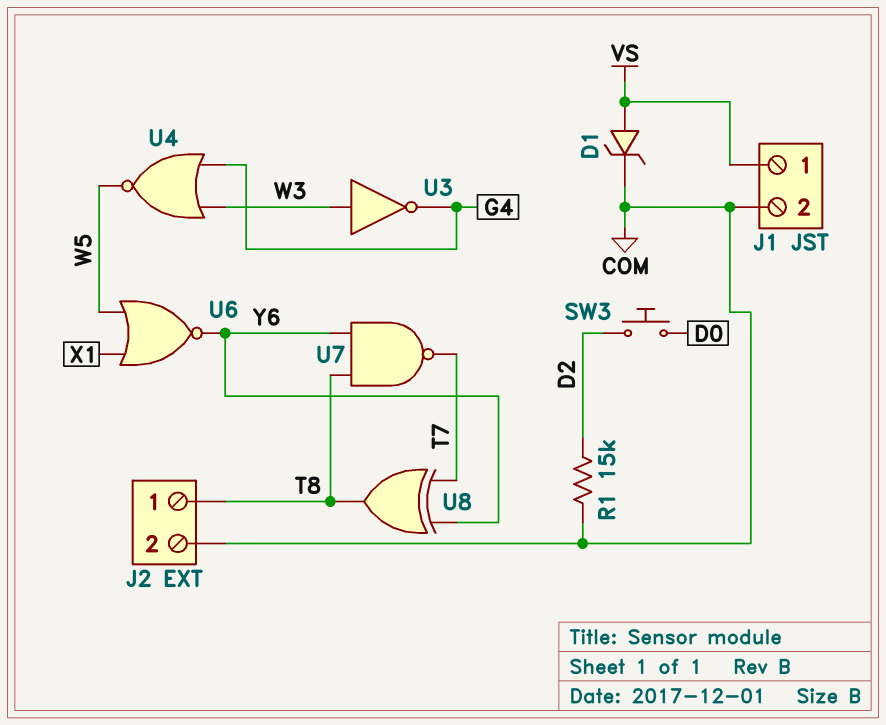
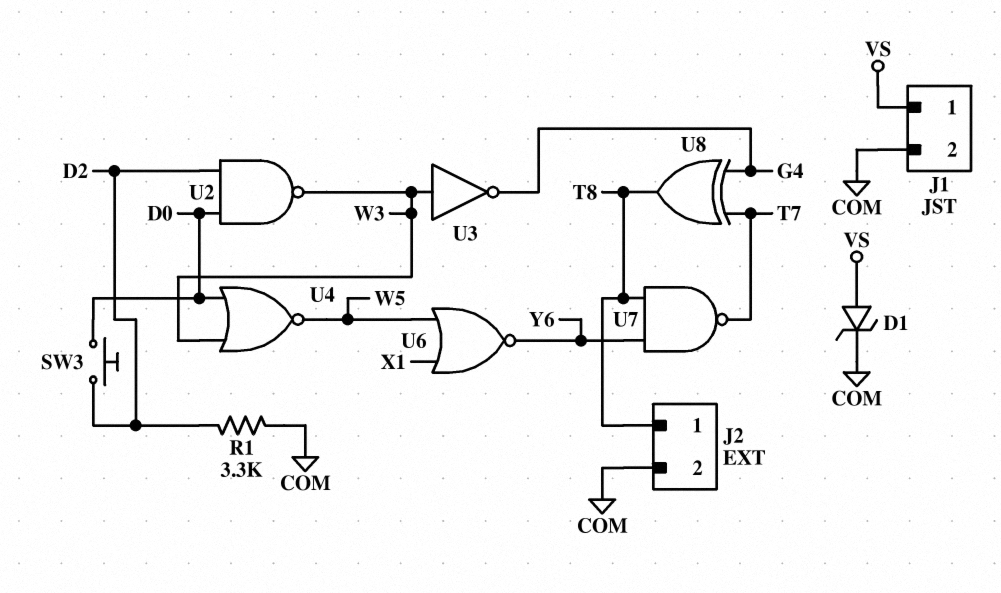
R1: 15k (COM, D2) -> 3.3k (COM, D2)
U2: none -> NAND (in D0, in D2, out W3)
U4: NOR (in G4, in W3, out W5) -> NOR (in D0, in W3, out W5)
U8: XOR (in T7, in Y6, out T8) -> XOR (in G4, in T7, out T8)

